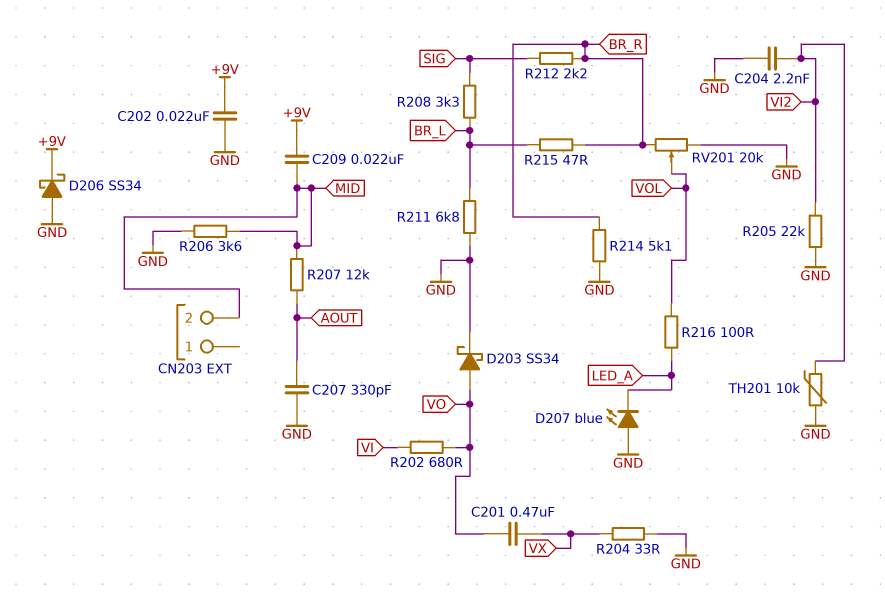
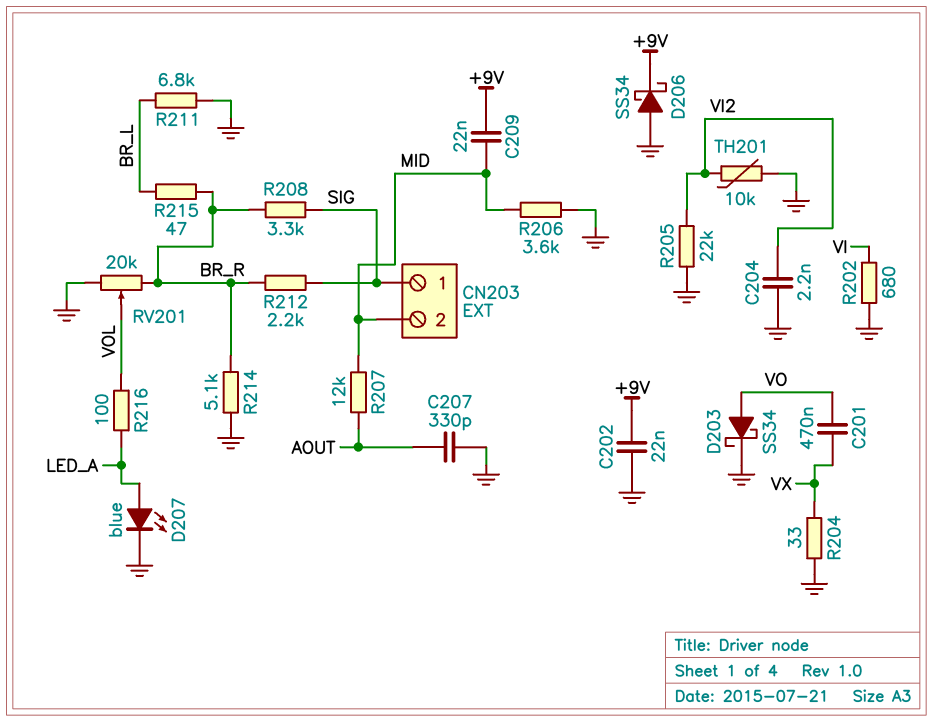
CN203 pin 1: none -> SIG
D207: LED blue (A GND, K LED_A) -> LED blue (A LED_A, K GND)
R202: 680 (VI, VO) -> 680 (GND, VI)
R208: 3.3k (BR_L, SIG) -> 3.3k (BR_R, SIG)

